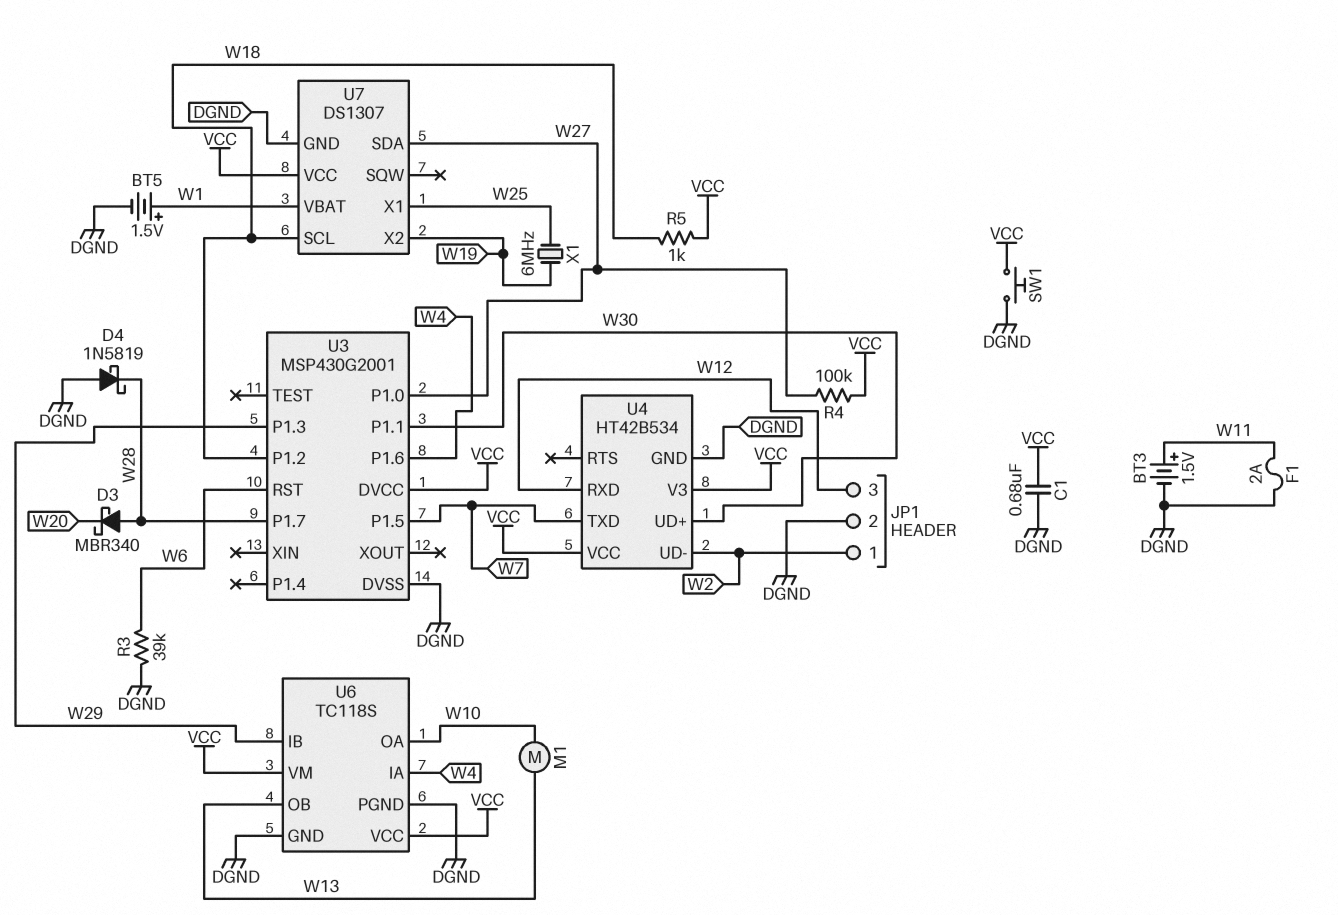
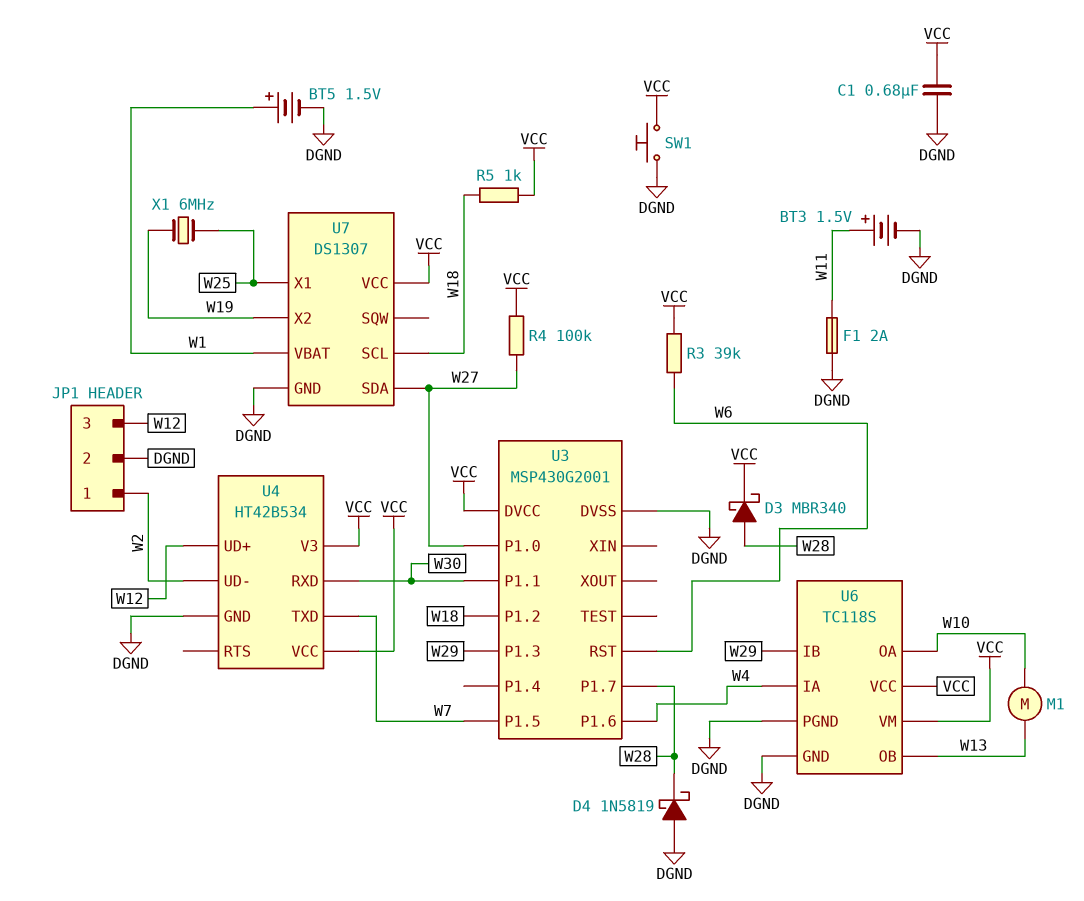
D3: schottky MBR340 (A W28, K W20) -> schottky MBR340 (A W28, K VCC)
R3: 39k (DGND, W6) -> 39k (VCC, W6)
U4 pin RXD: W12 -> W30
U4 pin UD+: W30 -> W12

